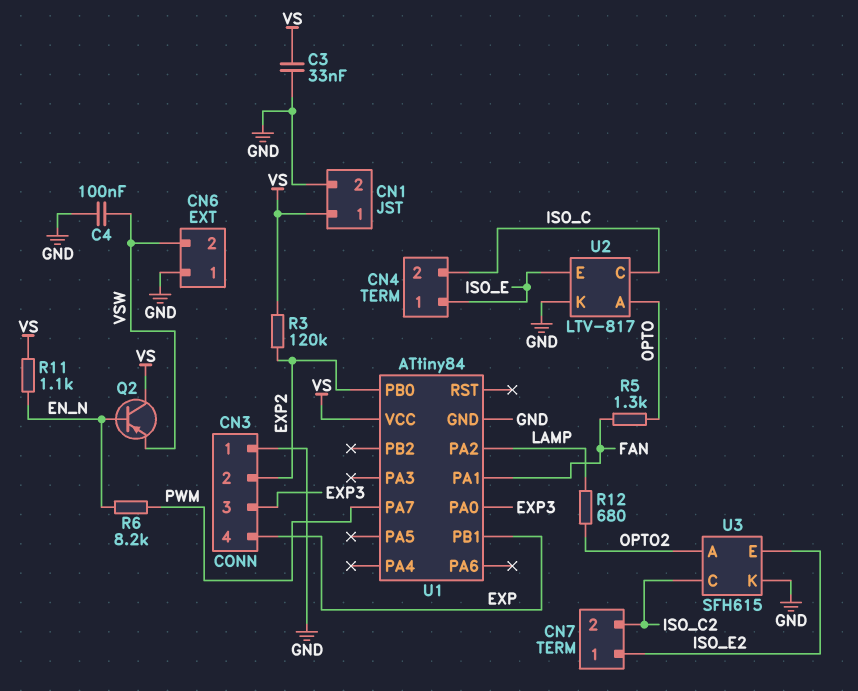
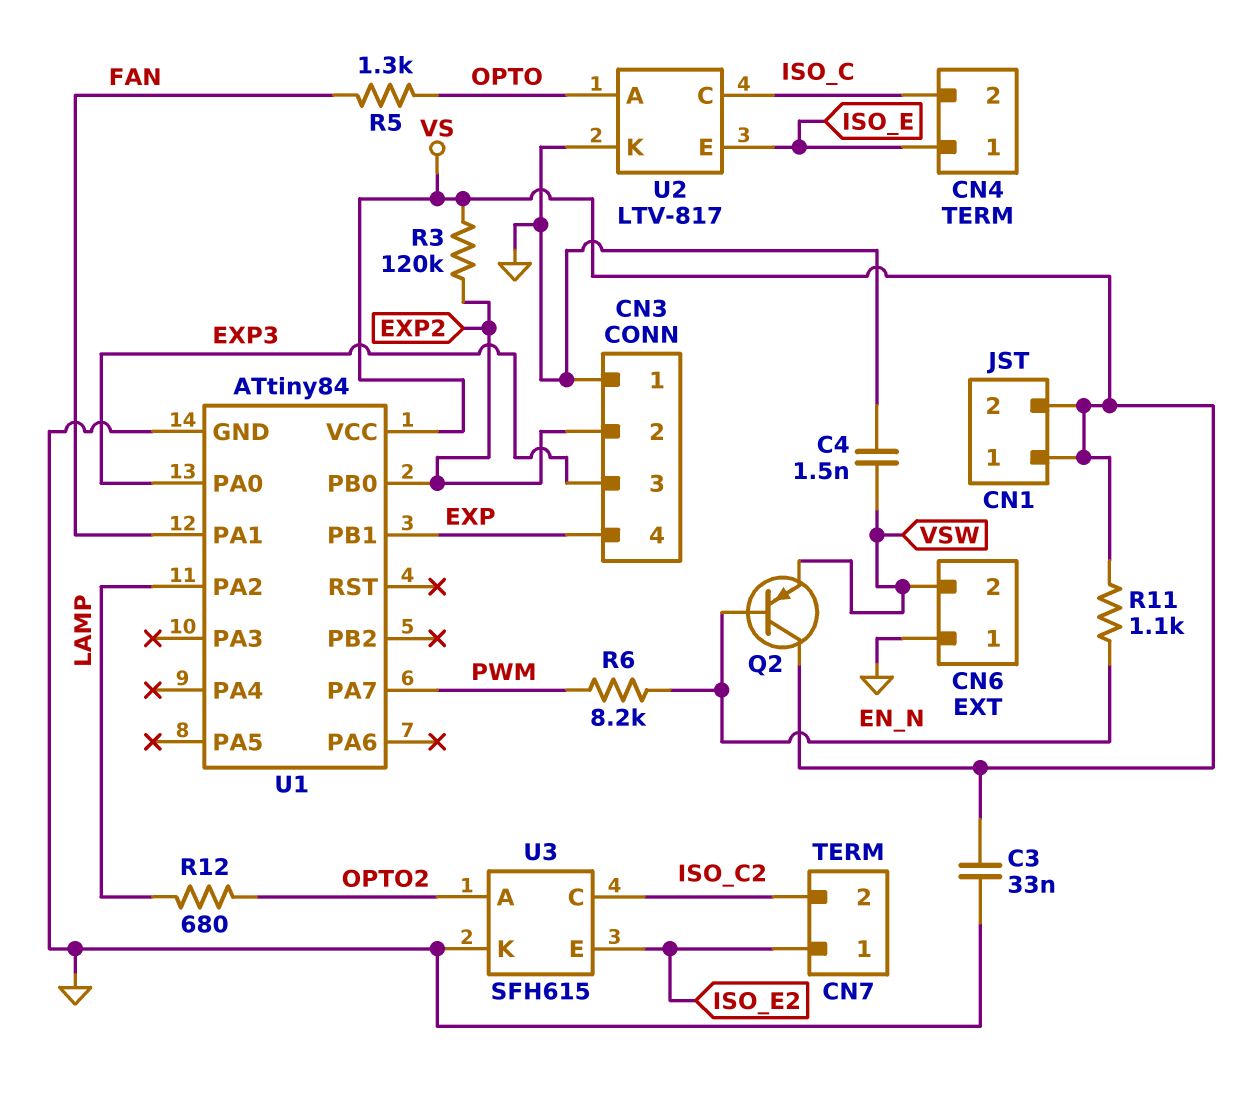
C4: 100nF (GND, VSW) -> 1.5nF (GND, VSW)
CN1 pin 2: GND -> VS

